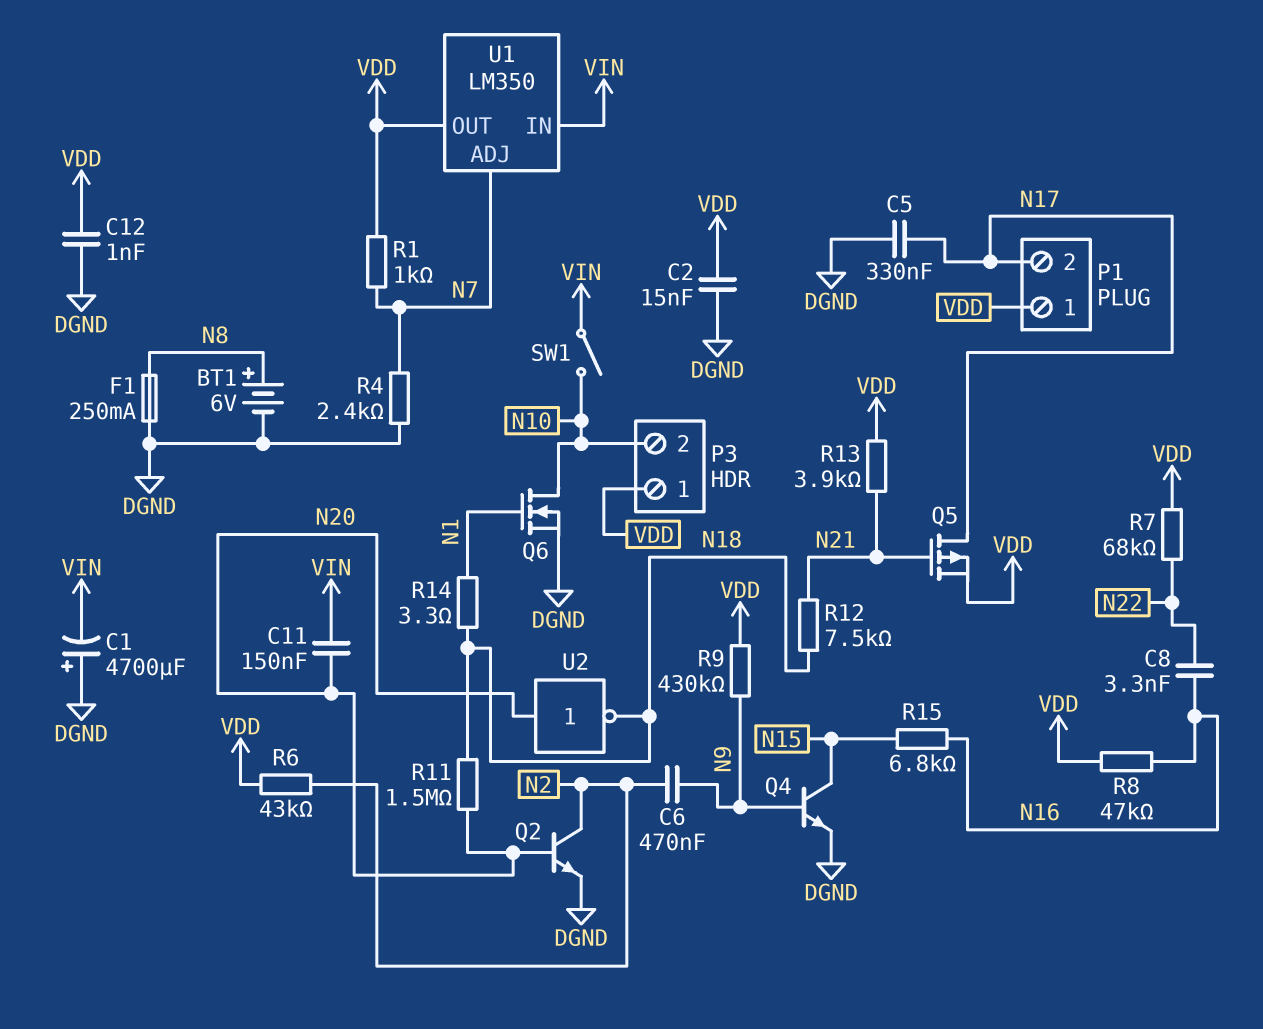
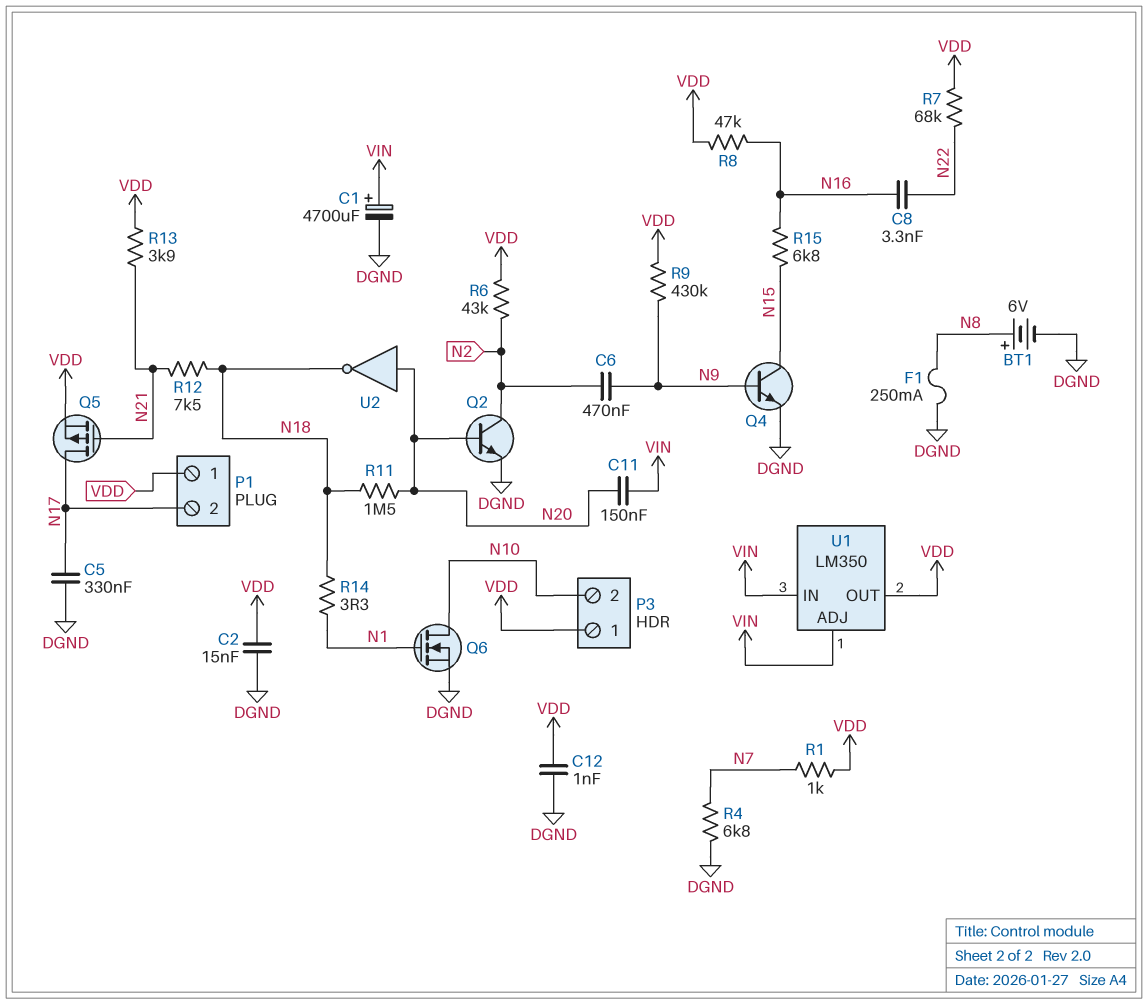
C1: 4700uF (plus DGND, minus VIN) -> 4700uF (plus VIN, minus DGND)
R4: 2.4k (DGND, N7) -> 6.8k (DGND, N7)
SW1: switch (N10, VIN) -> none
U1 pin ADJ: N7 -> VIN

